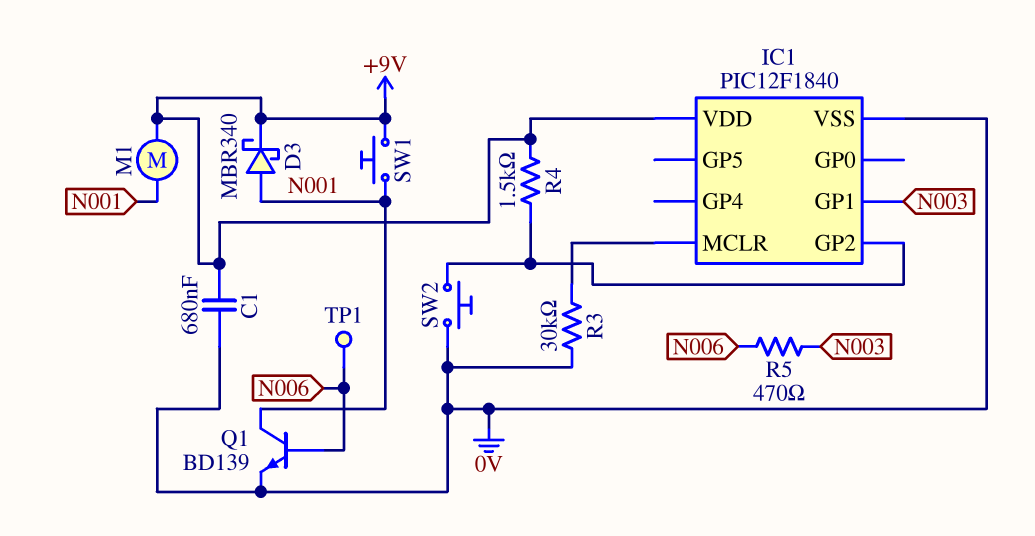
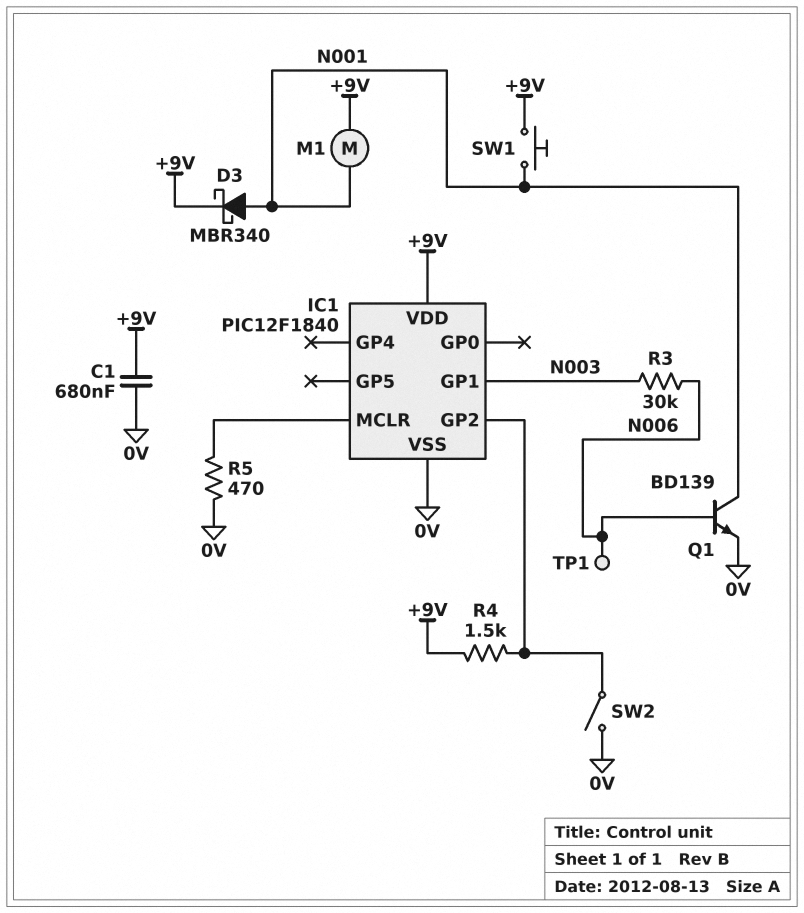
R3: 30k (0V, IC1/MCLR) -> 30k (N003, N006)
R5: 470 (N003, N006) -> 470 (0V, IC1/MCLR)
SW2: button (0V, IC1/GP2) -> switch (0V, IC1/GP2)

